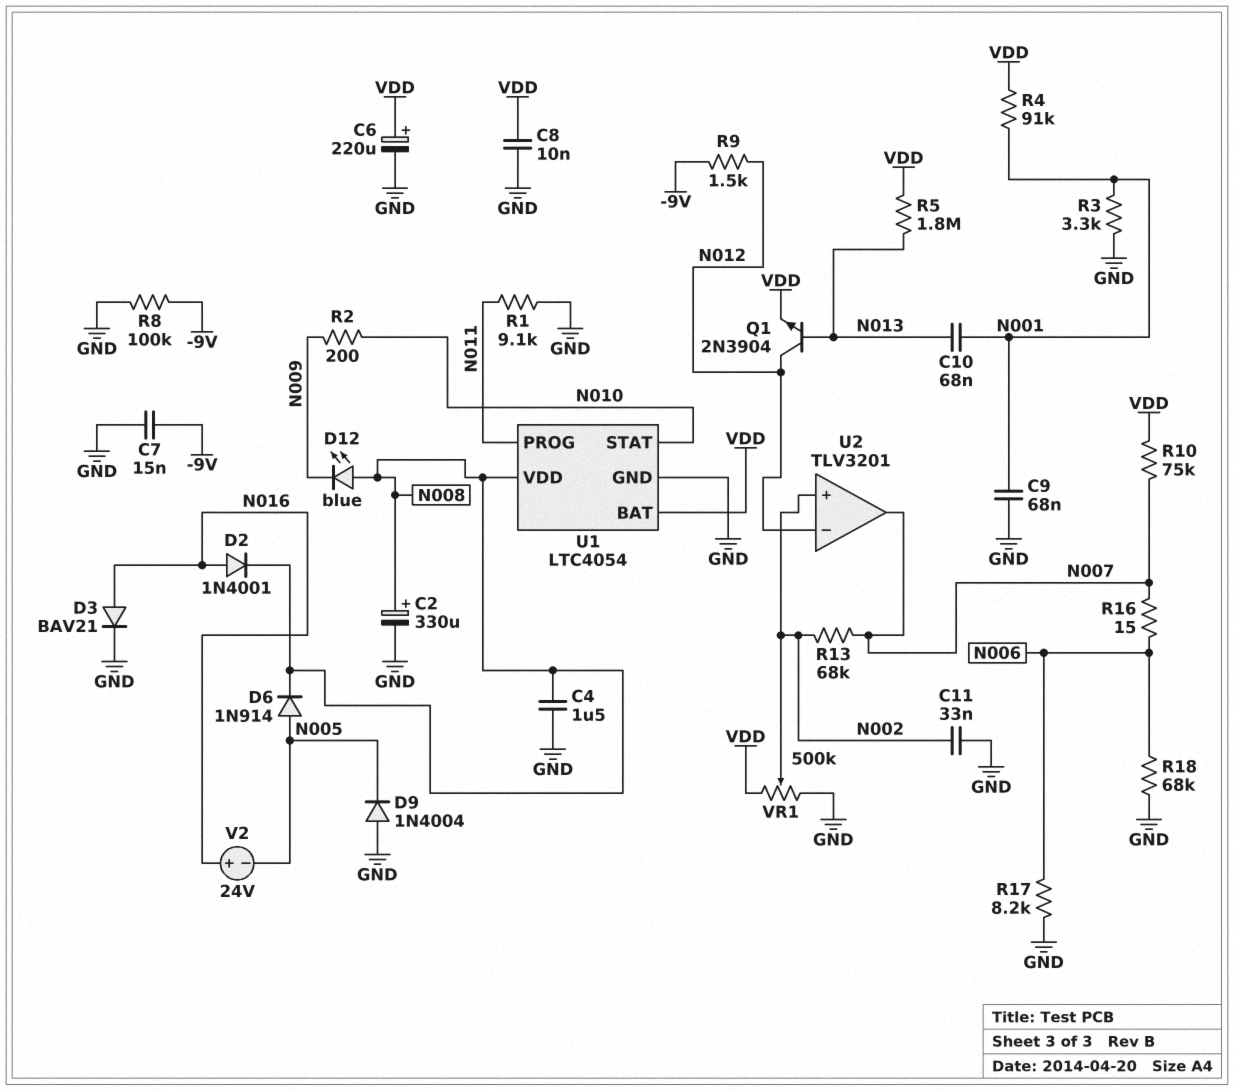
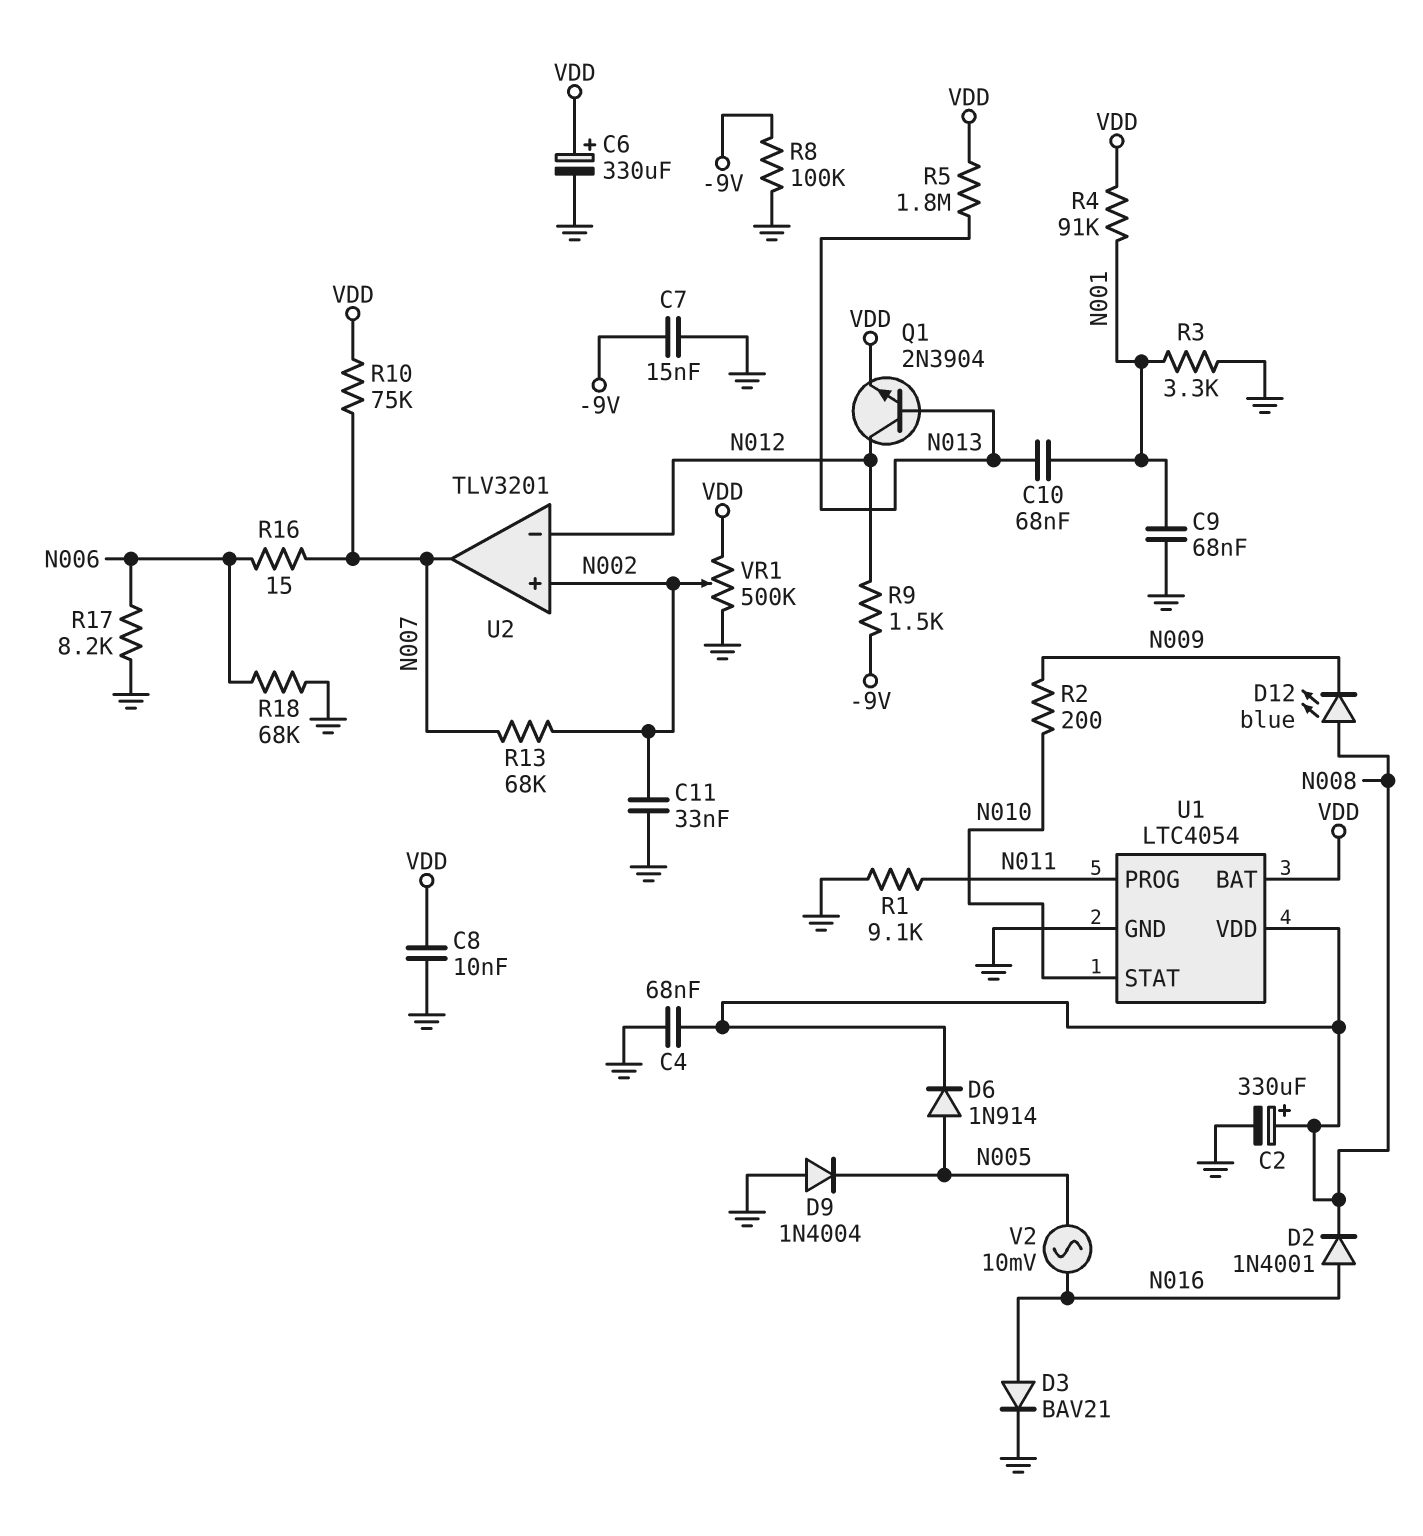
C4: 1.5uF (GND, N008) -> 68nF (GND, N008)
C6: 220uF (plus VDD, minus GND) -> 330uF (plus VDD, minus GND)
V2: 24V (plus N016, minus N005) -> AC 10mV (N005, N016)

